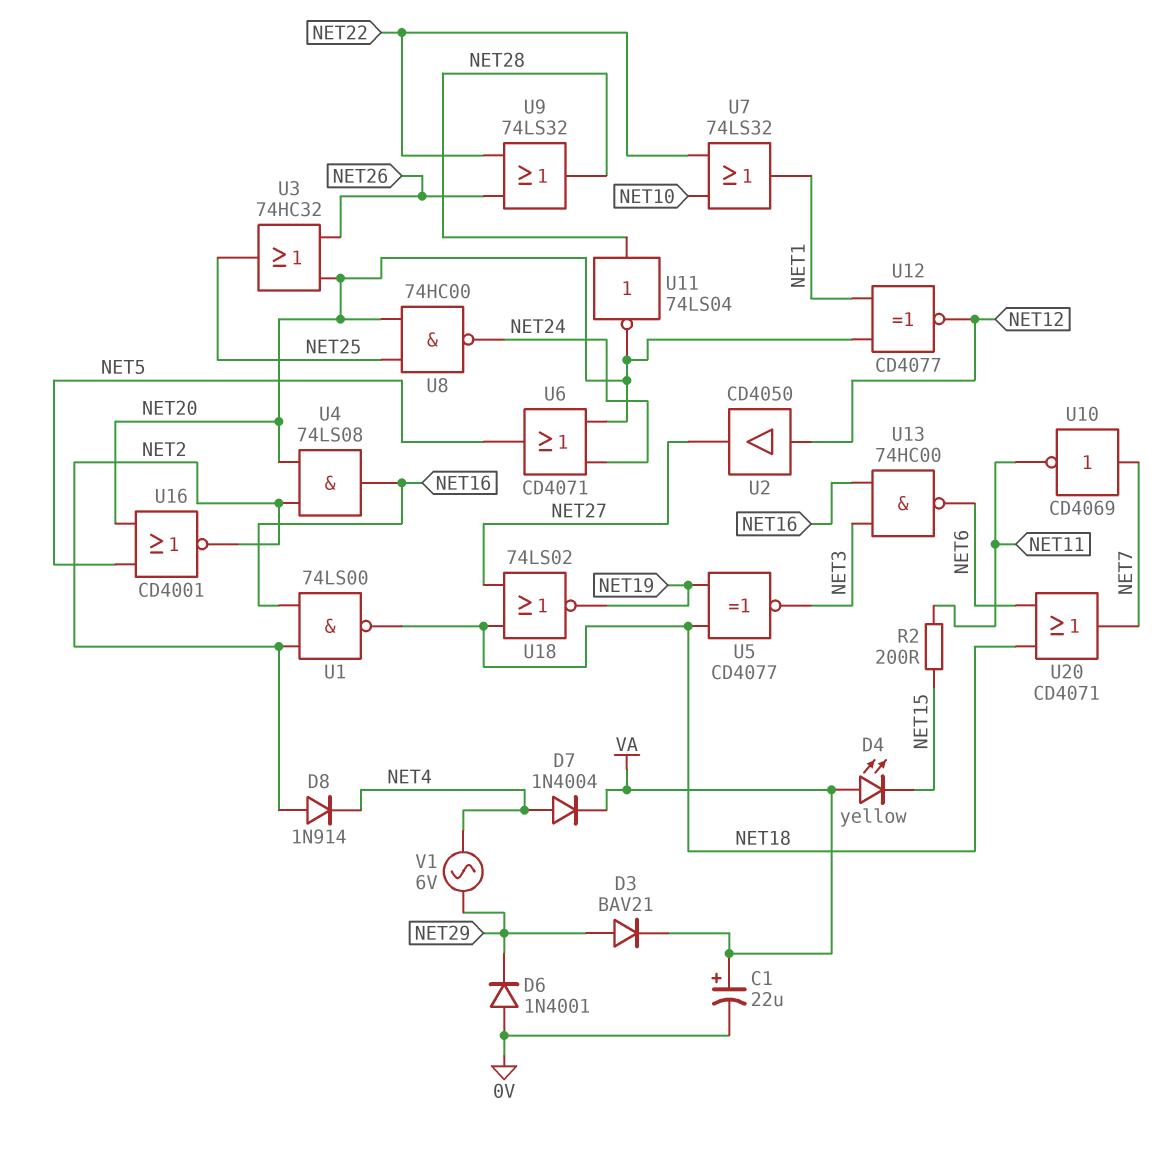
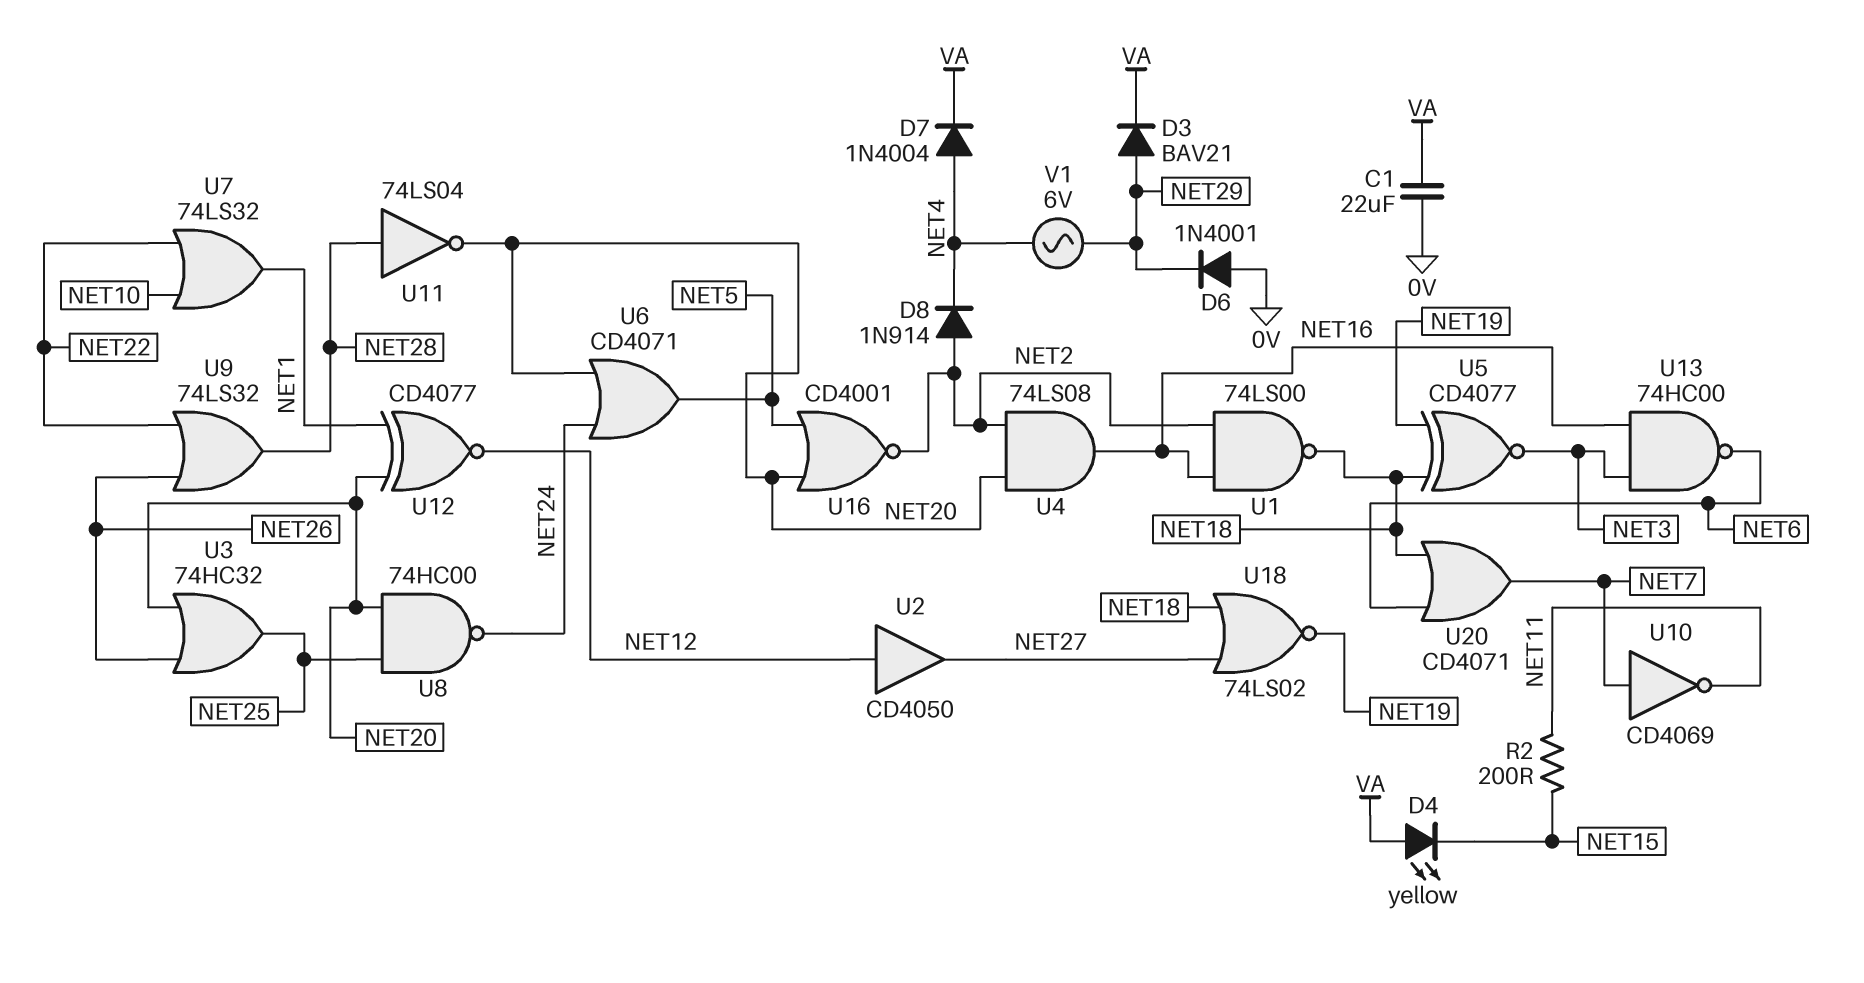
C1: 22uF (plus VA, minus 0V) -> 22uF (0V, VA)

